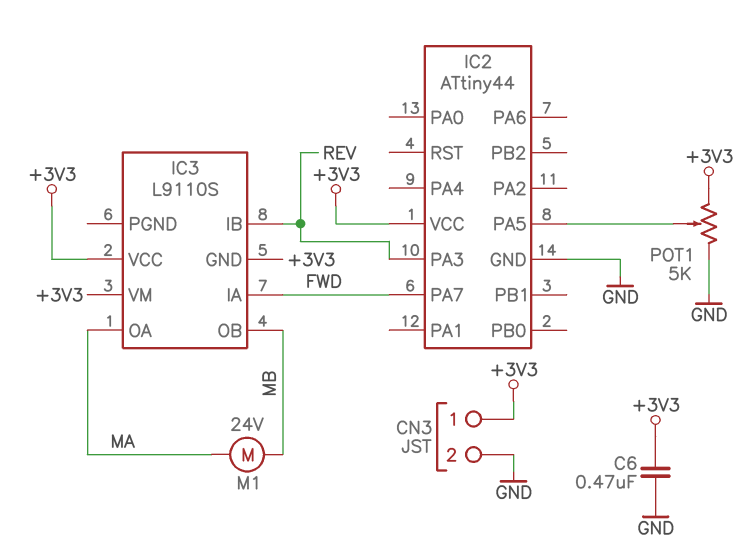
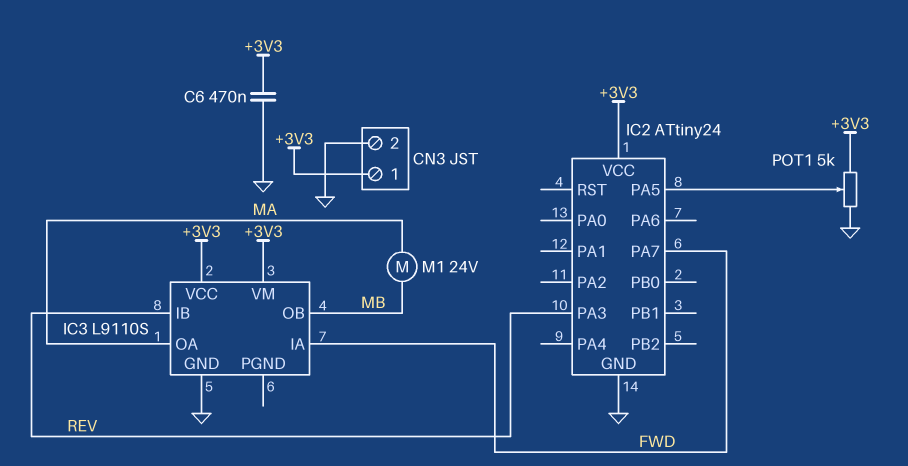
IC2: ATtiny44 -> ATtiny24
IC3 pin GND: +3V3 -> GND

